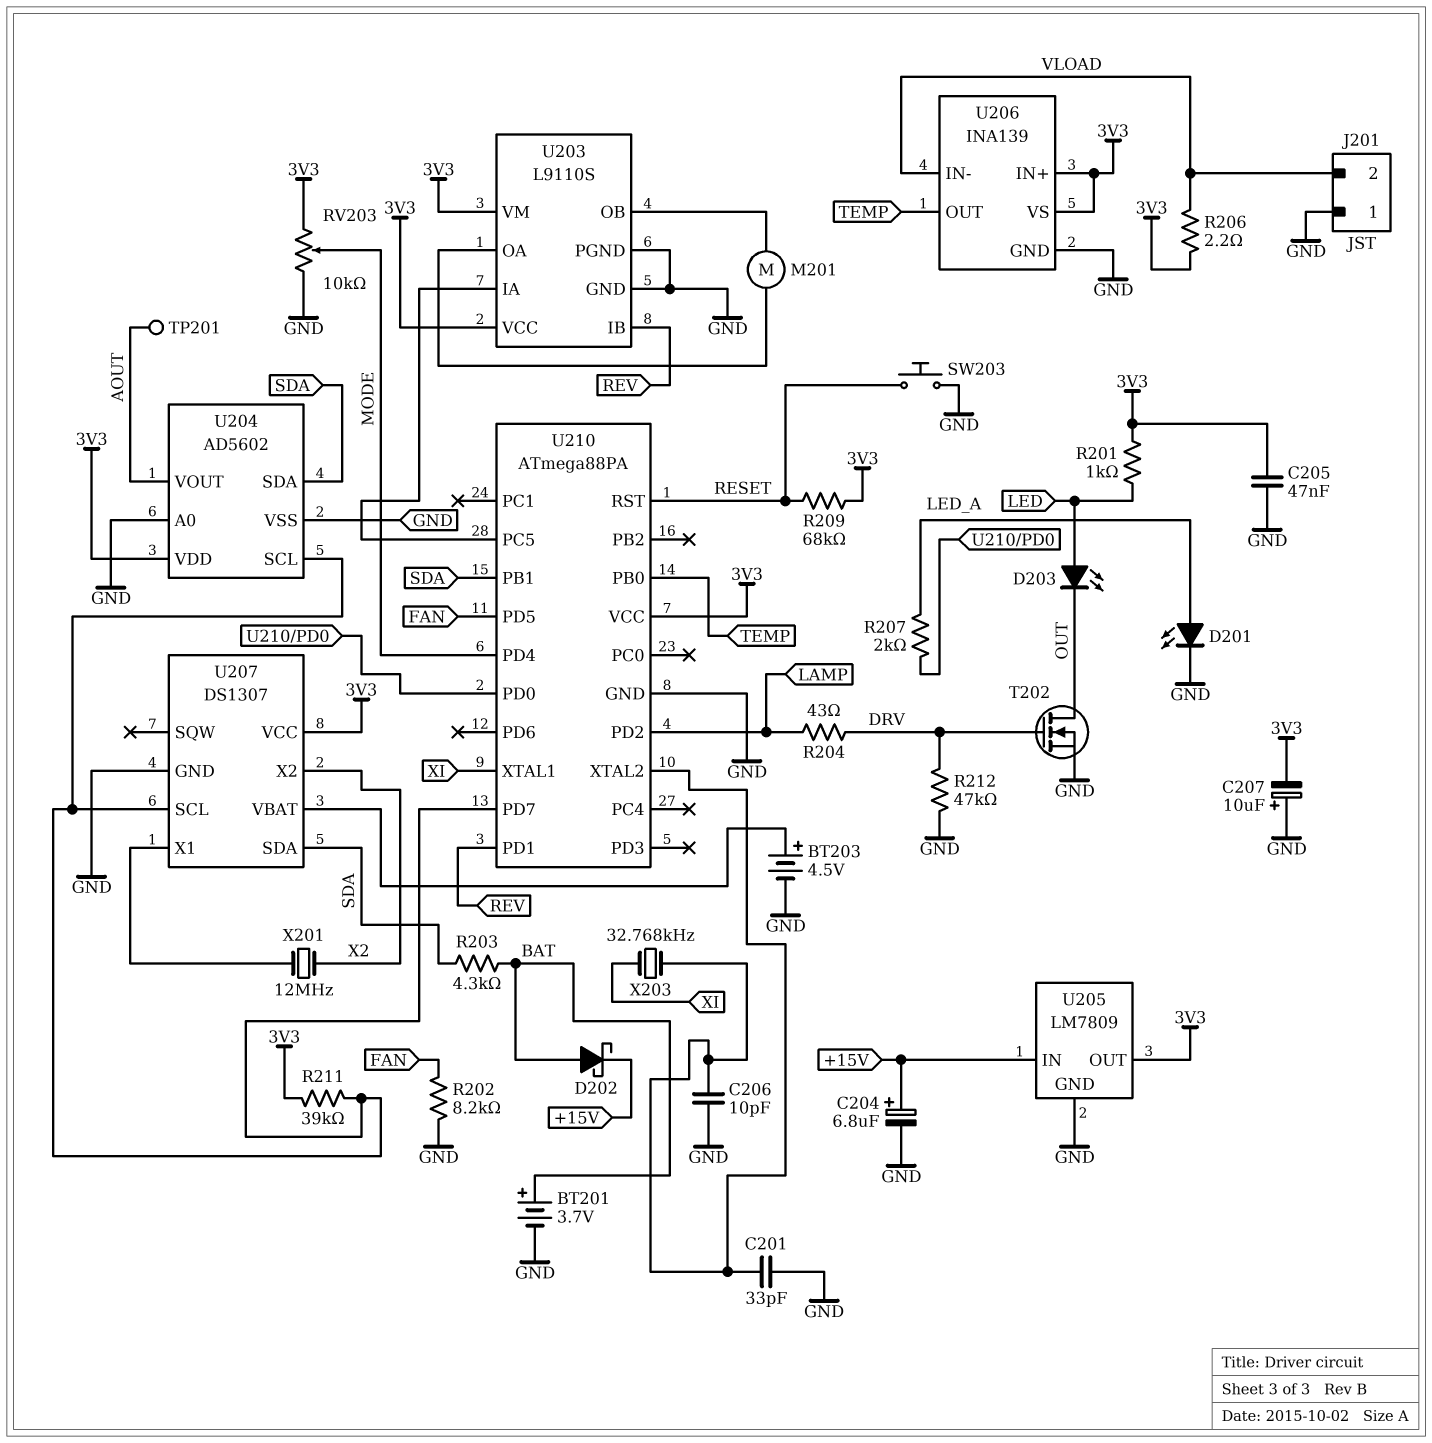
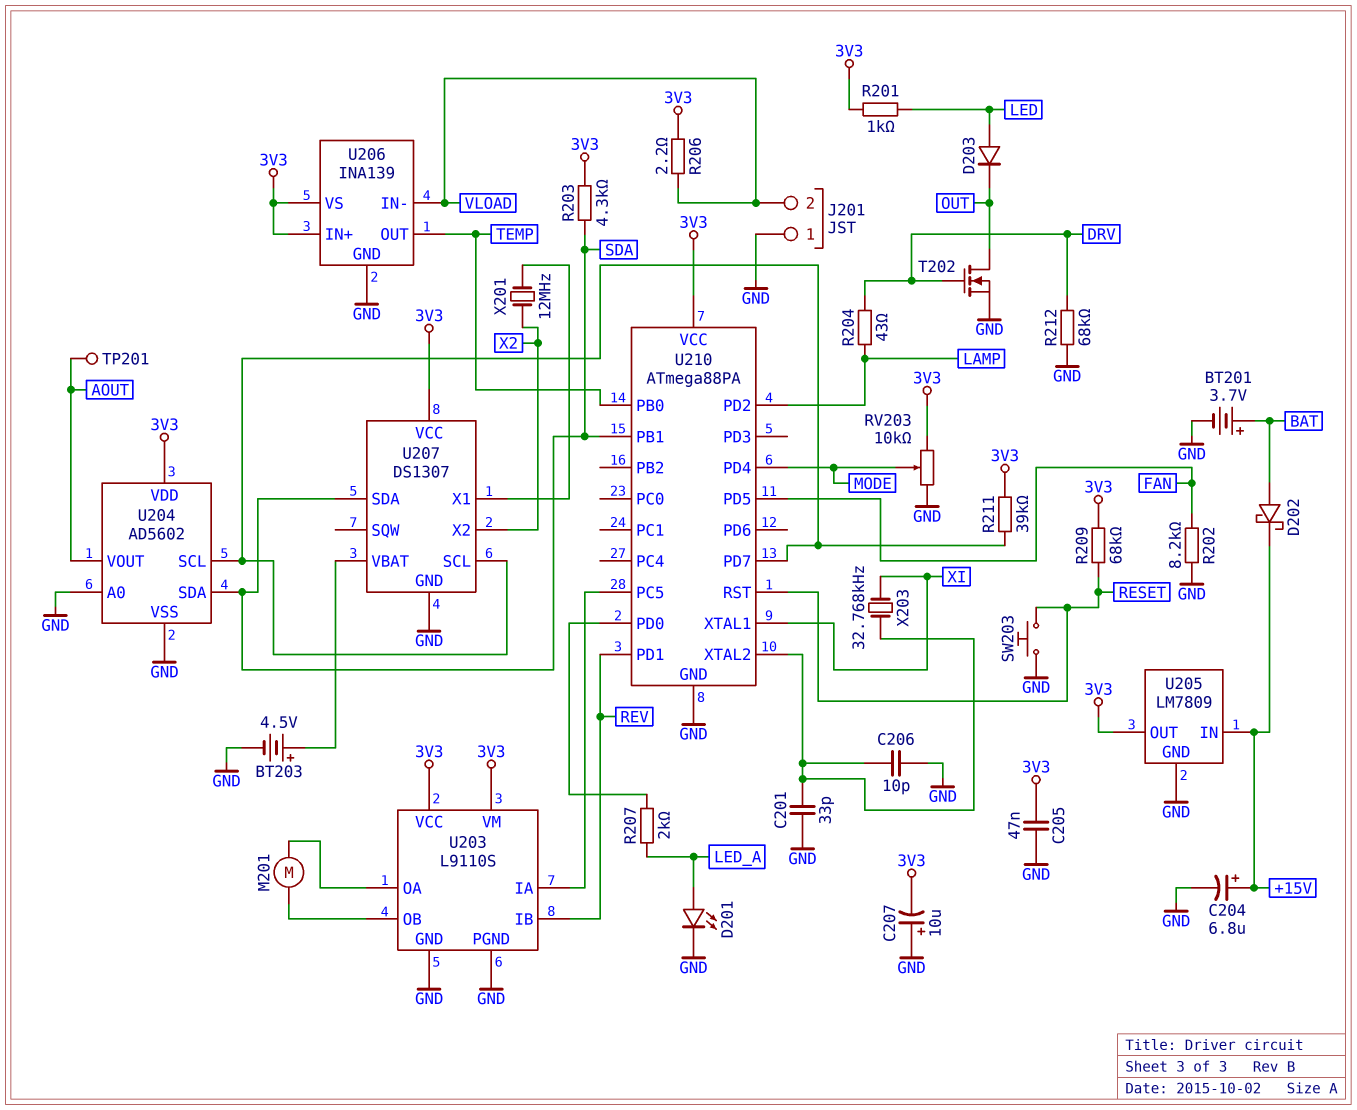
D203: LED (A LED, K OUT) -> diode (A LED, K OUT)
R203: 4.3k (BAT, SDA) -> 4.3k (3V3, SDA)
R212: 47k (DRV, GND) -> 68k (DRV, GND)

